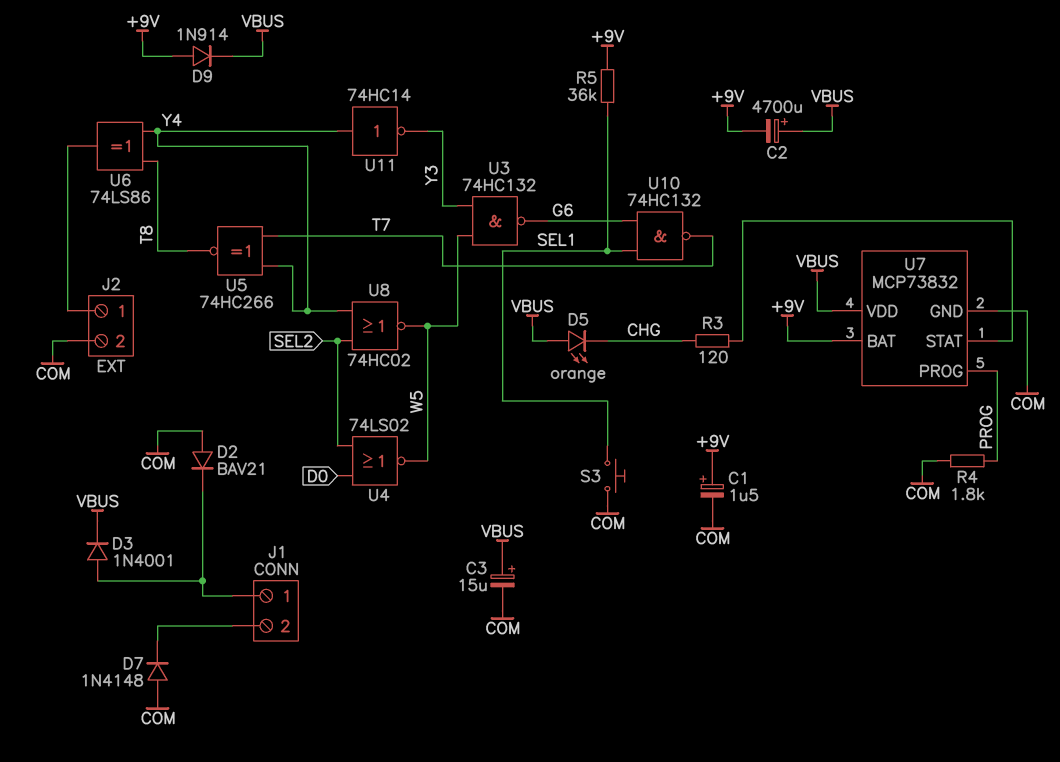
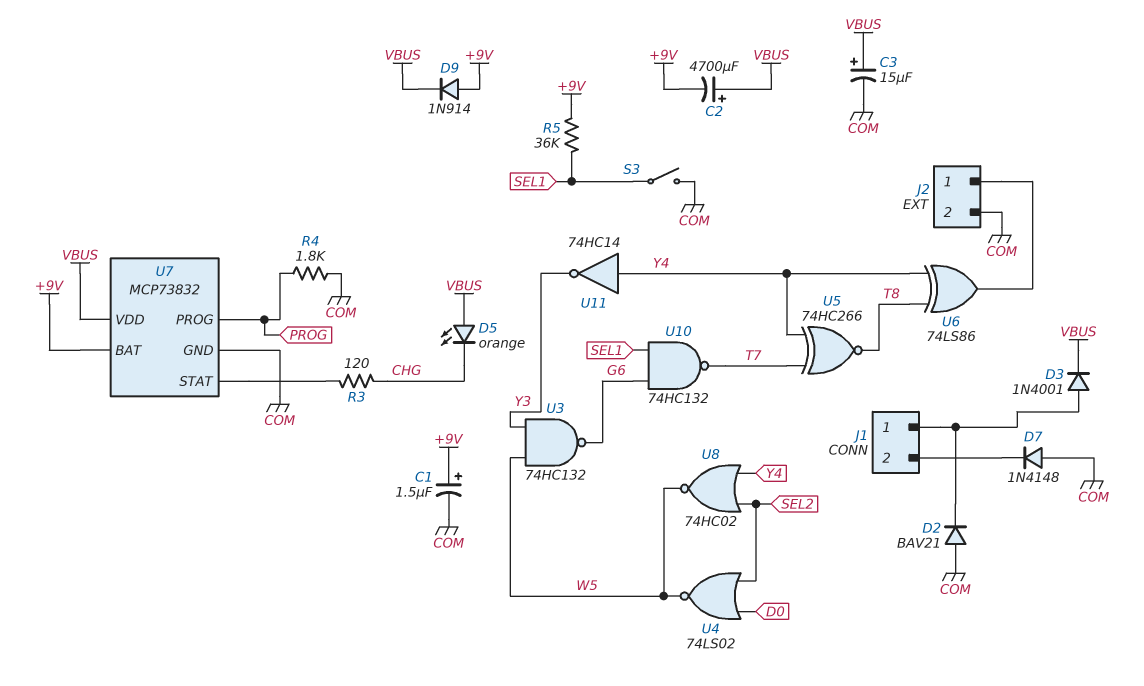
S3: button (COM, SEL1) -> switch (COM, SEL1)

